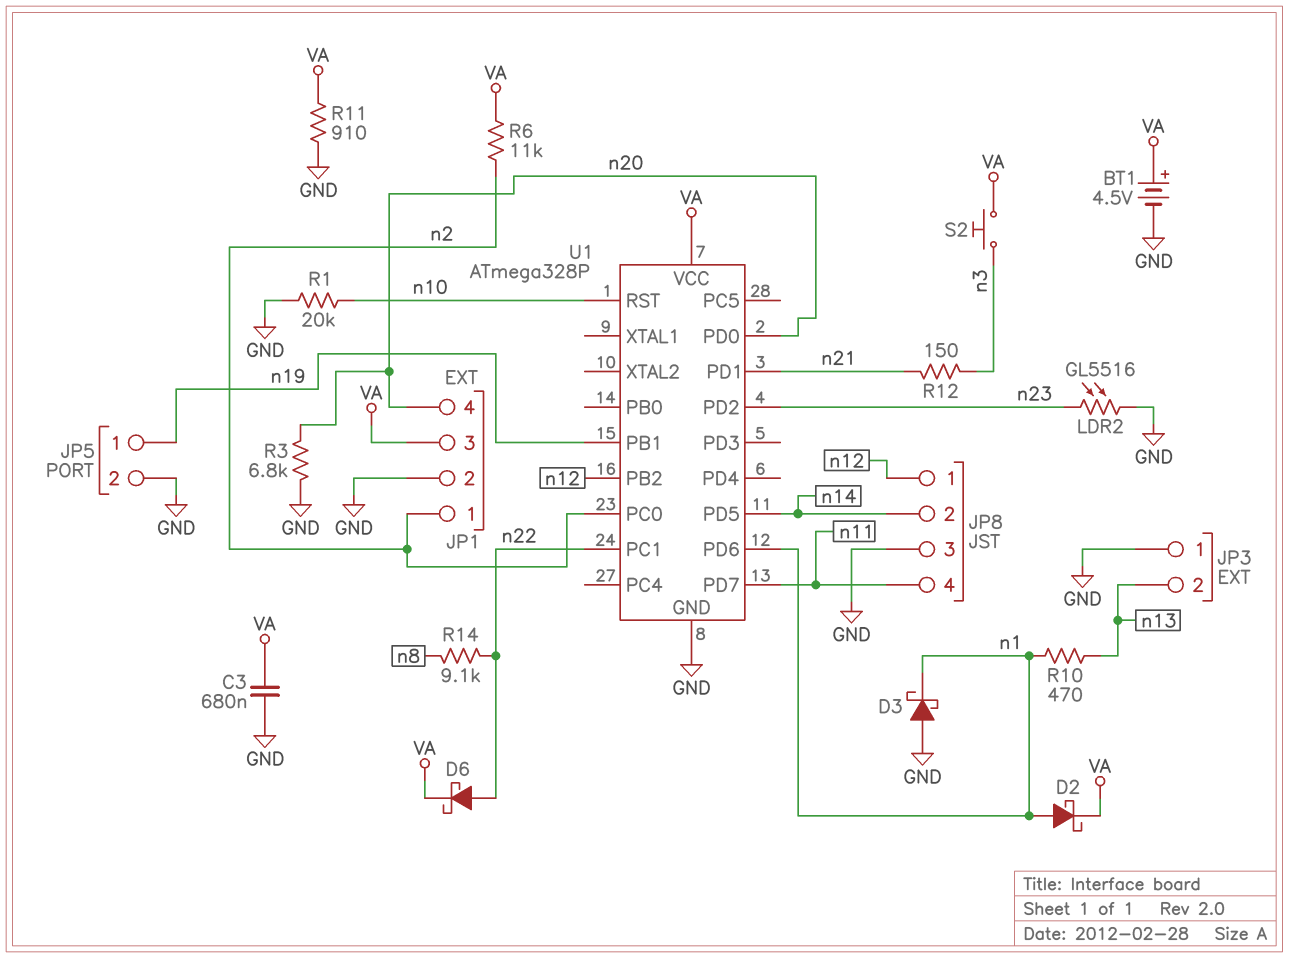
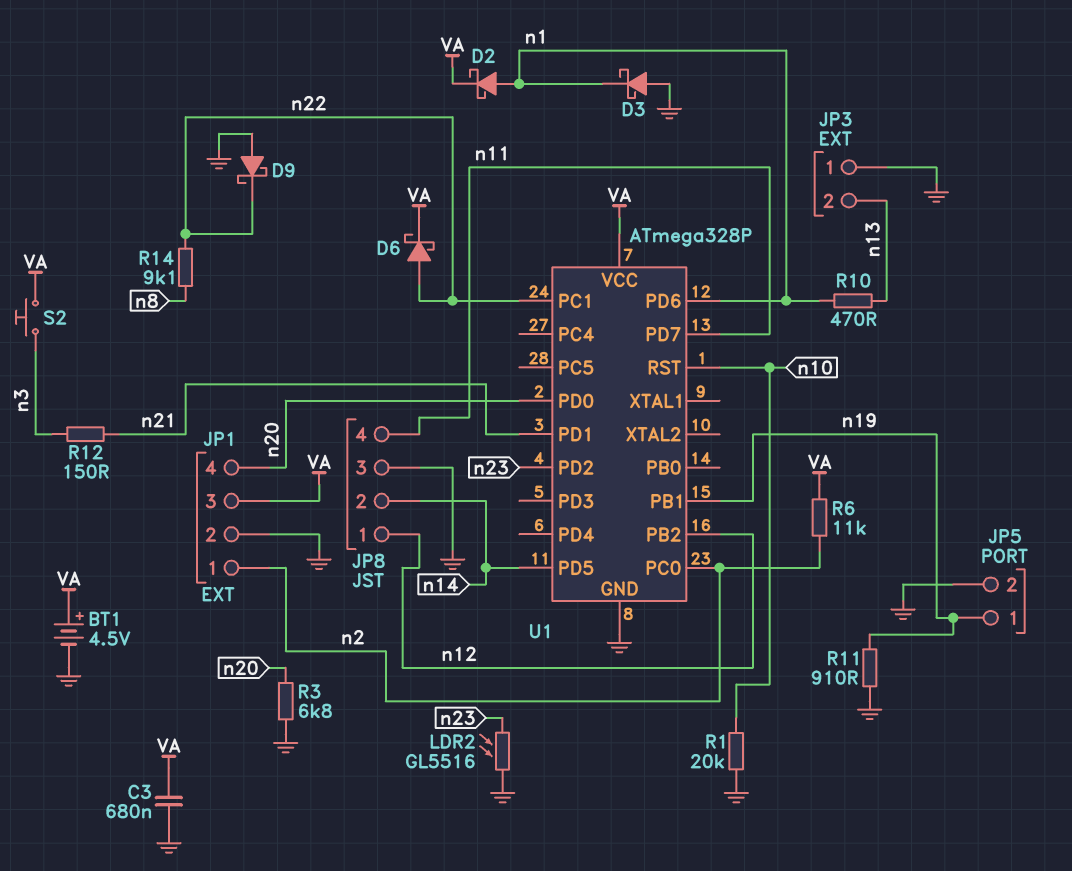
D9: none -> schottky (A GND, K n22)
R11: 910 (GND, VA) -> 910 (GND, n19)

